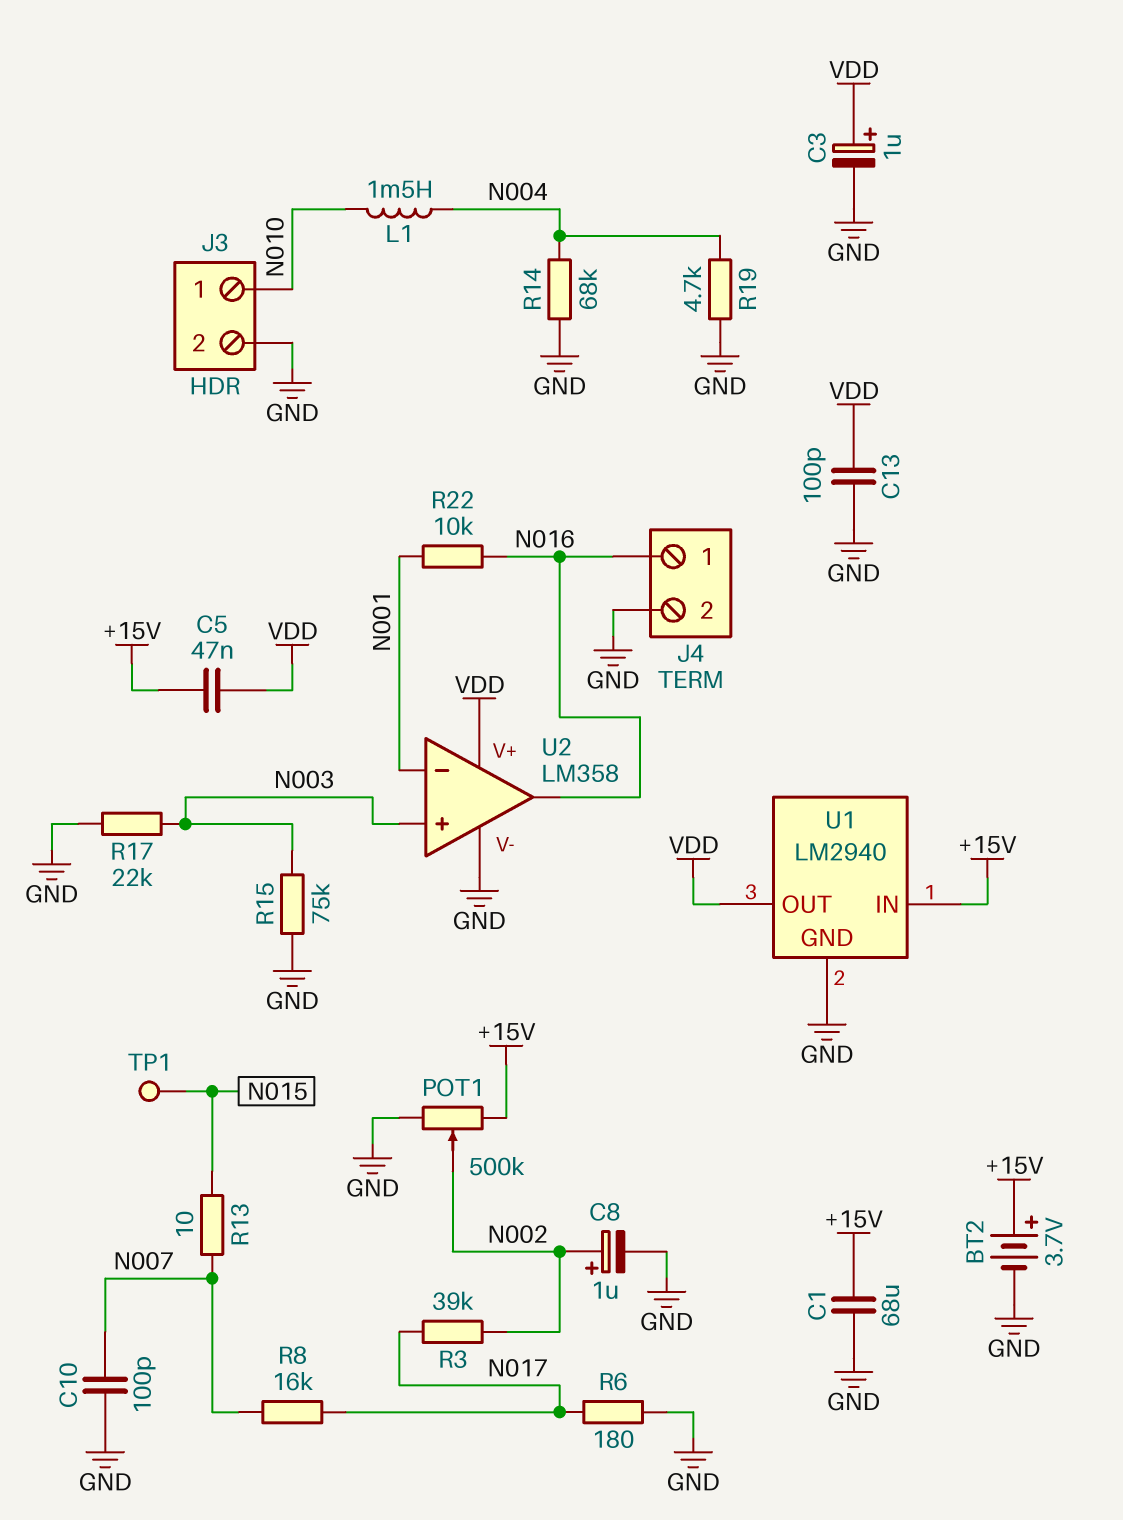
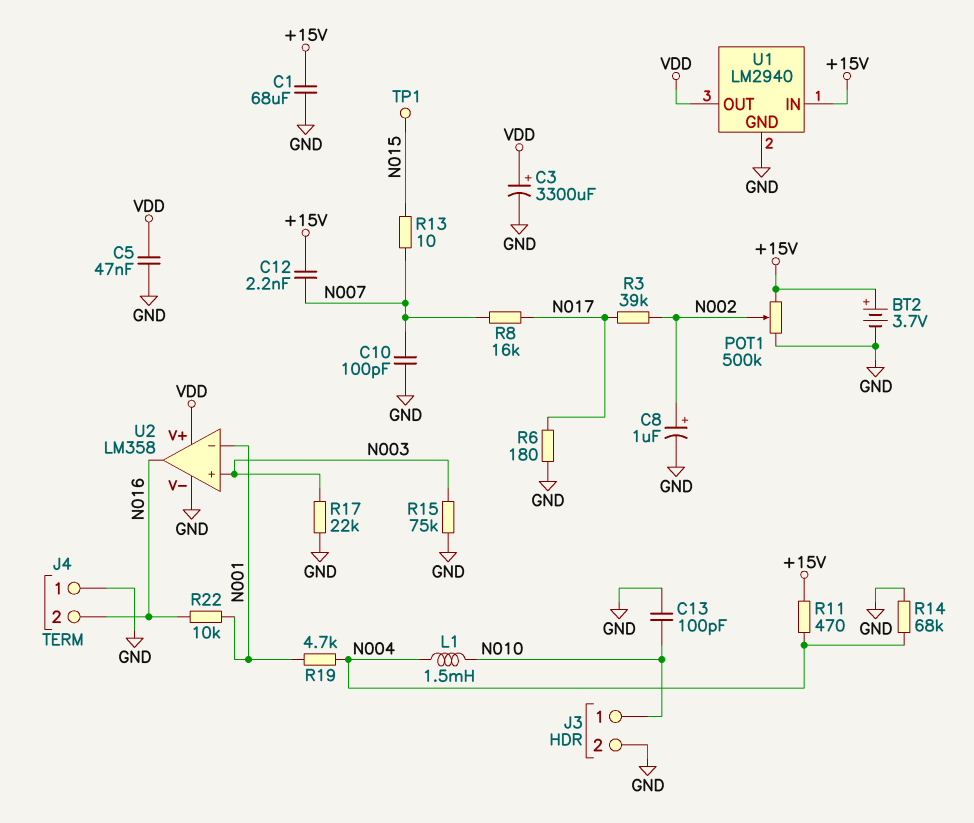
C3: 1uF (plus VDD, minus GND) -> 3300uF (plus VDD, minus GND)
C5: 47nF (+15V, VDD) -> 47nF (GND, VDD)
C12: none -> 2.2nF (+15V, N007)
C13: 100pF (GND, VDD) -> 100pF (GND, N010)
J4 pin 1: N016 -> GND
J4 pin 2: GND -> N016
R11: none -> 470 (+15V, N004)
R19: 4.7k (GND, N004) -> 4.7k (N001, N004)

